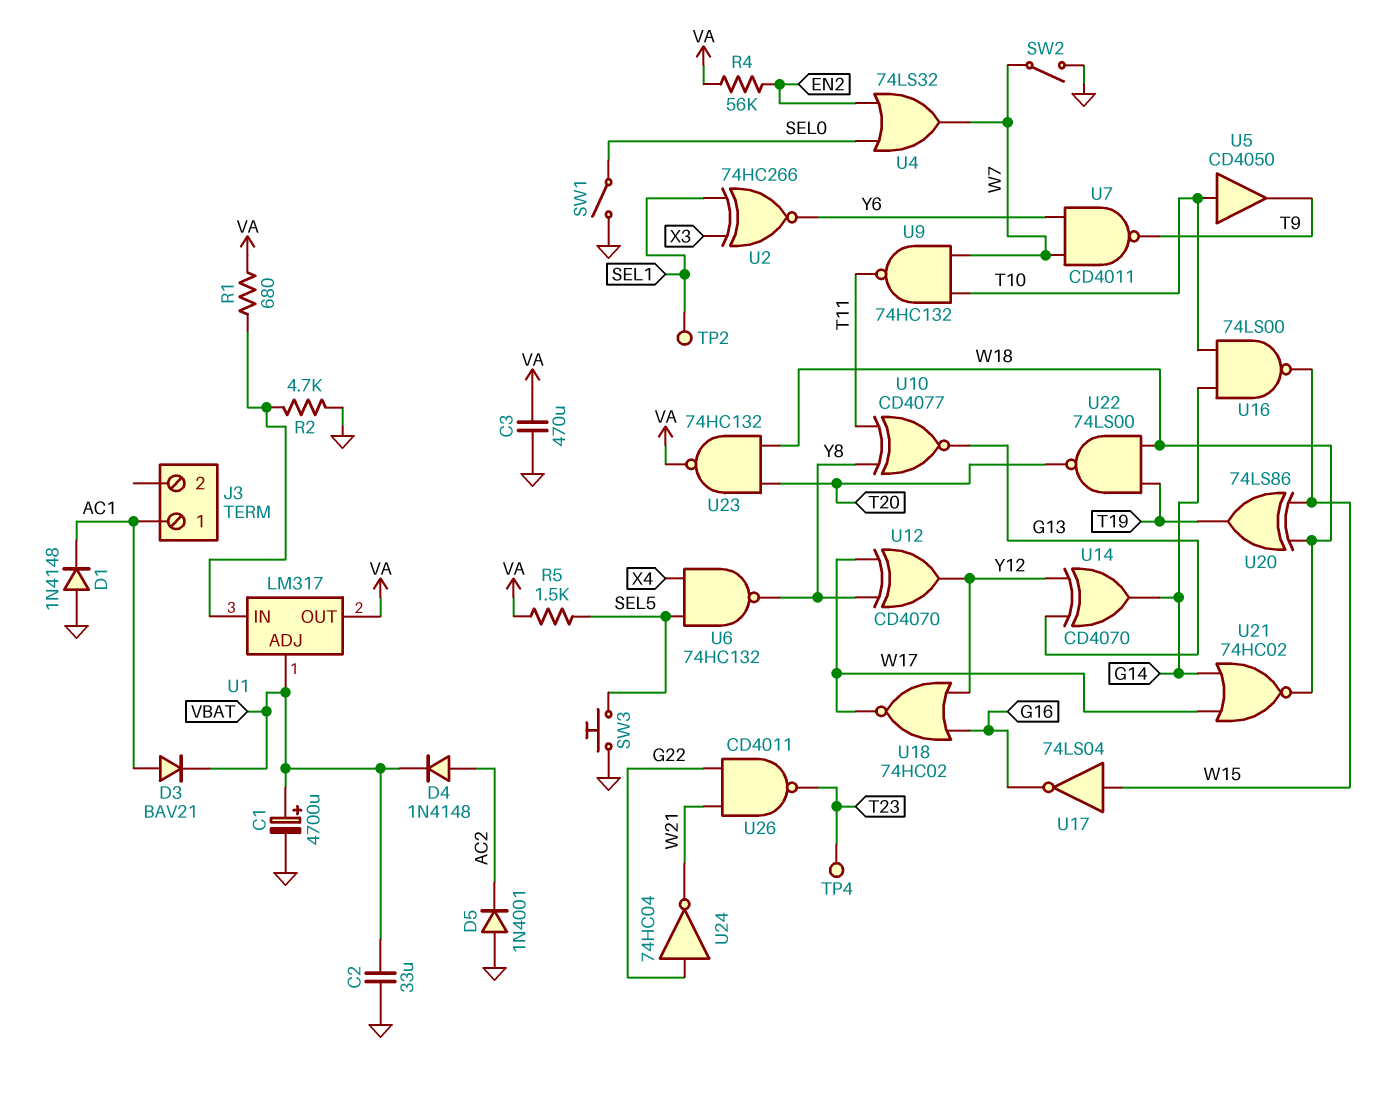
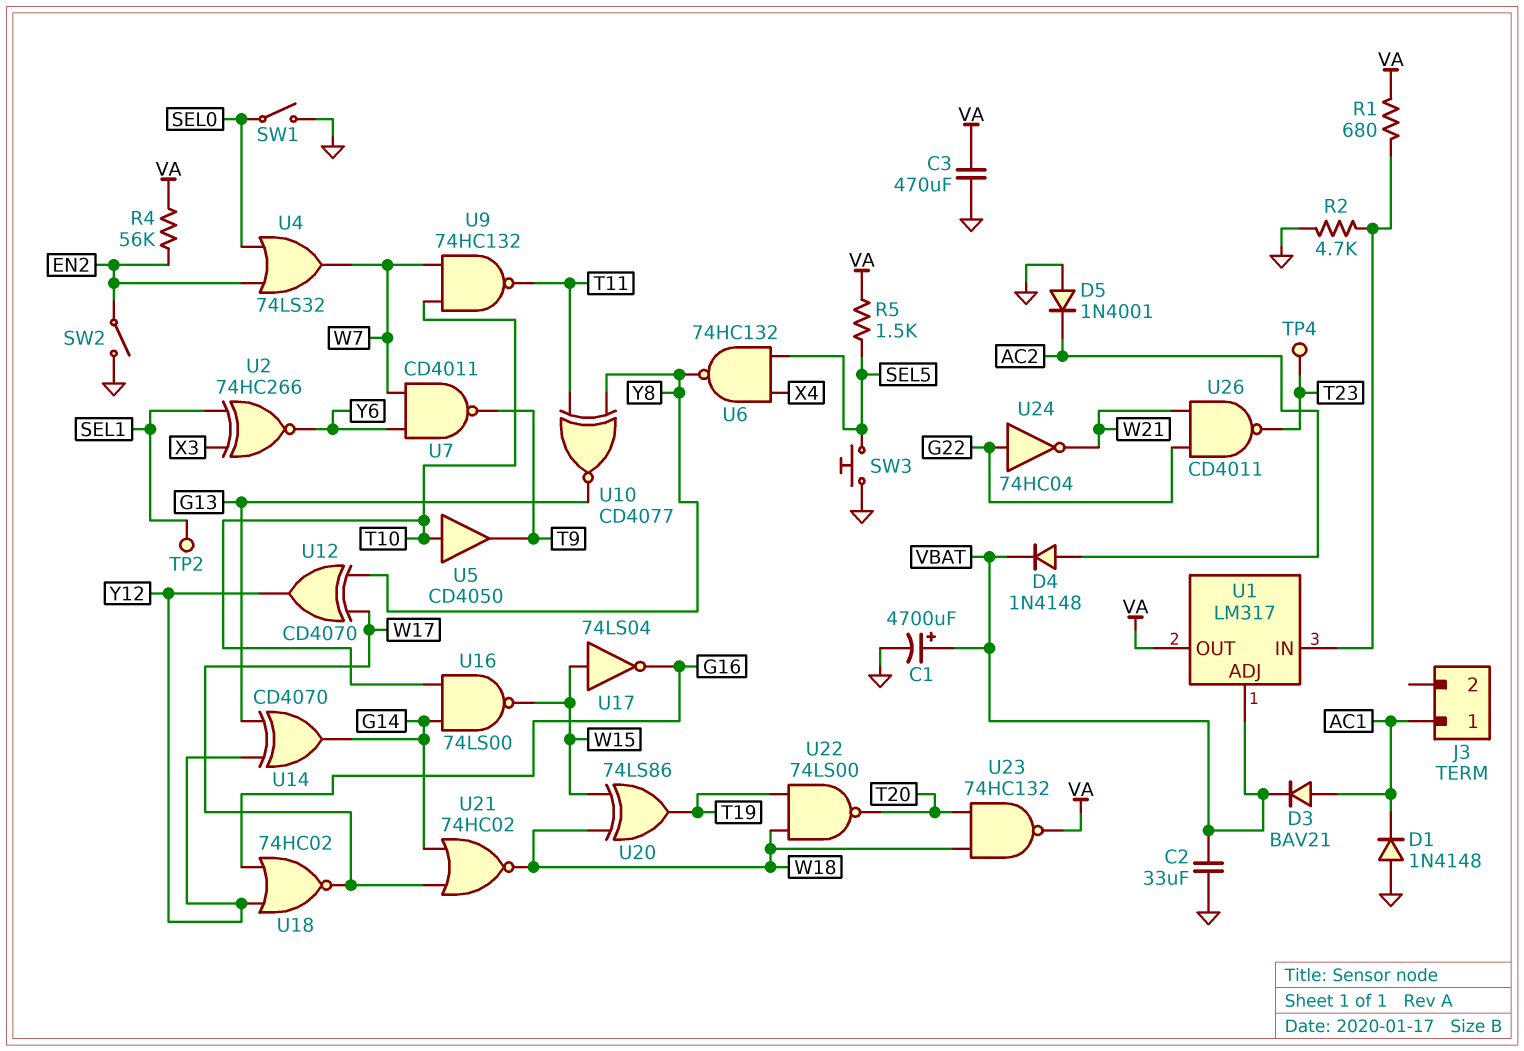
SW2: switch (GND, W7) -> switch (EN2, GND)

